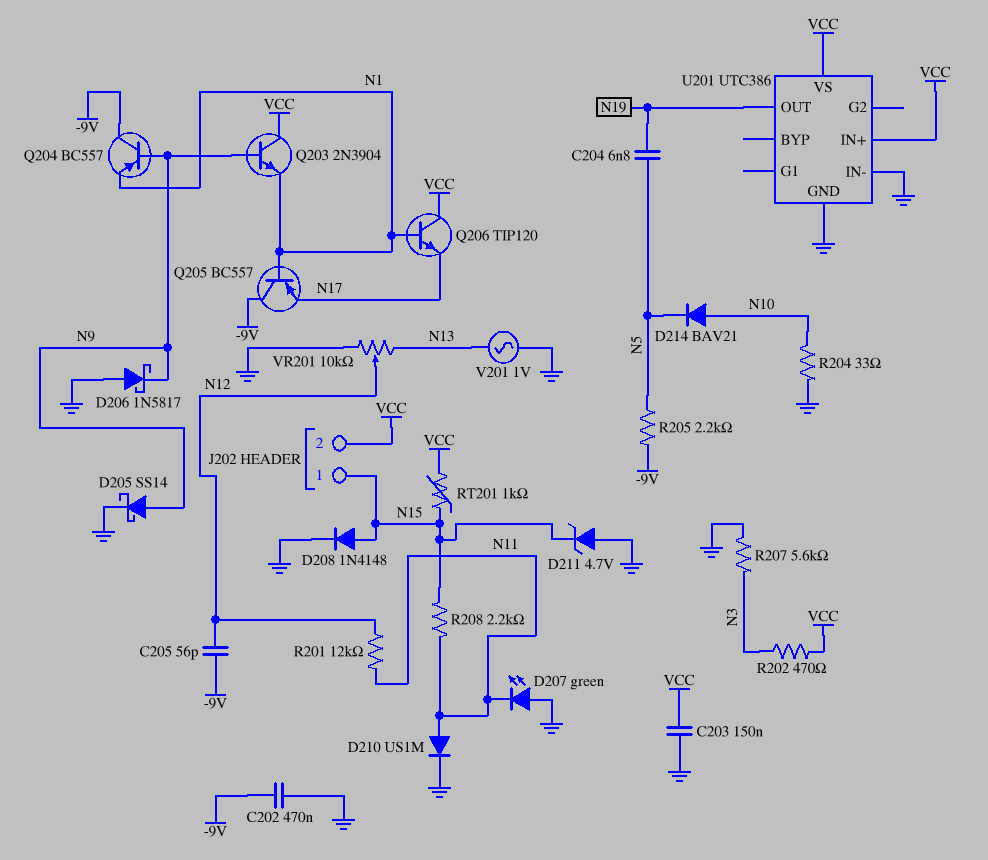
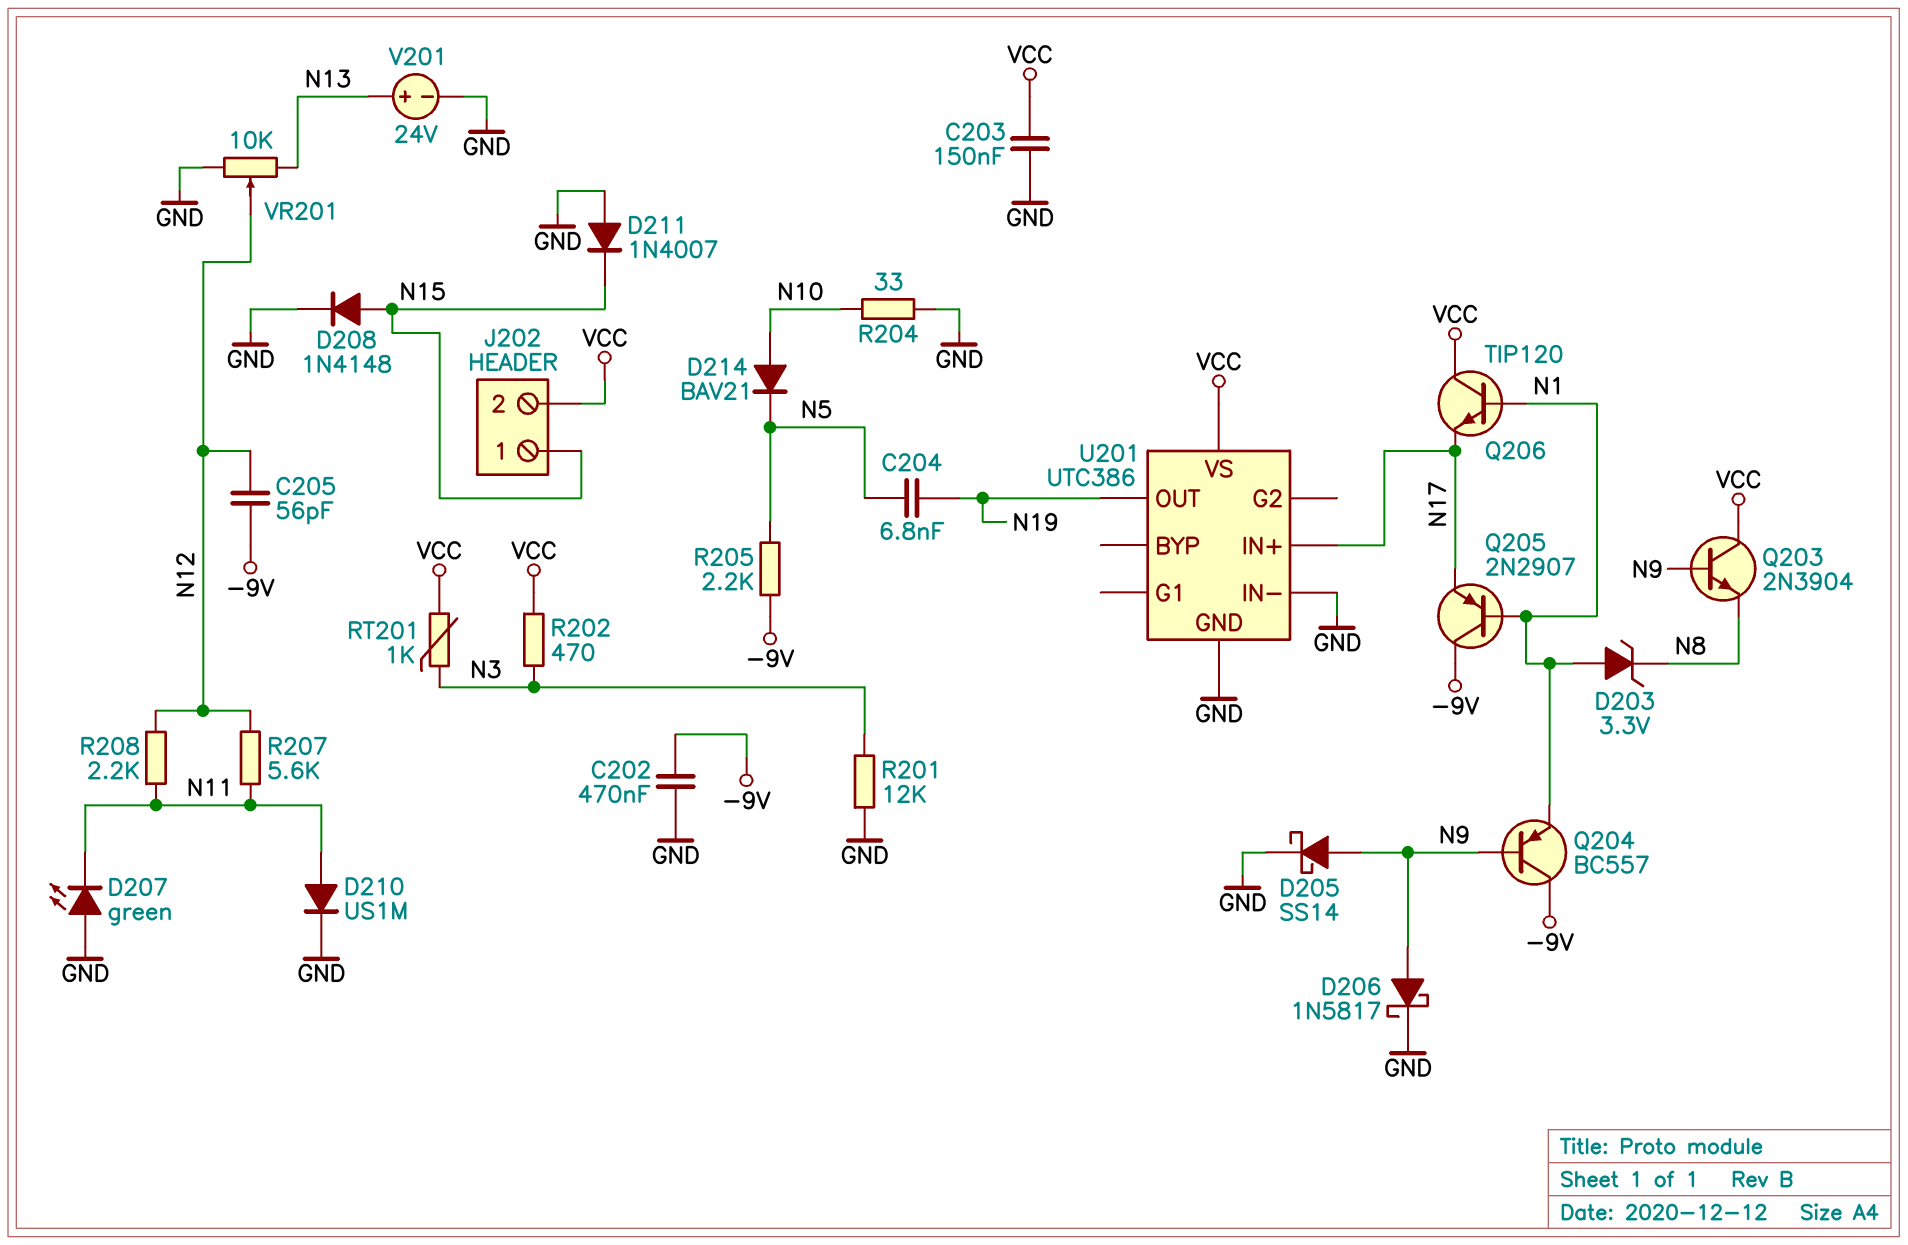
D203: none -> zener 3.3V (A N1, K N8)
D206: schottky 1N5817 (A GND, K N9) -> schottky 1N5817 (A N9, K GND)
D211: zener 4.7V (A GND, K N15) -> diode 1N4007 (A GND, K N15)
Q203: NPN 2N3904 (B N9, C VCC, E N1) -> NPN 2N3904 (B N9, C VCC, E N8)
Q205: PNP BC557 (B N1, C -9V, E N17) -> PNP 2N2907 (B N1, C -9V, E N17)
R201: 12k (N11, N12) -> 12k (GND, N3)
R207: 5.6k (GND, N3) -> 5.6k (N11, N12)
R208: 2.2k (N11, N15) -> 2.2k (N11, N12)
RT201: 1k (N15, VCC) -> 1k (N3, VCC)
U201 pin IN+: VCC -> N17
V201: AC 1V (GND, N13) -> 24V (plus N13, minus GND)

